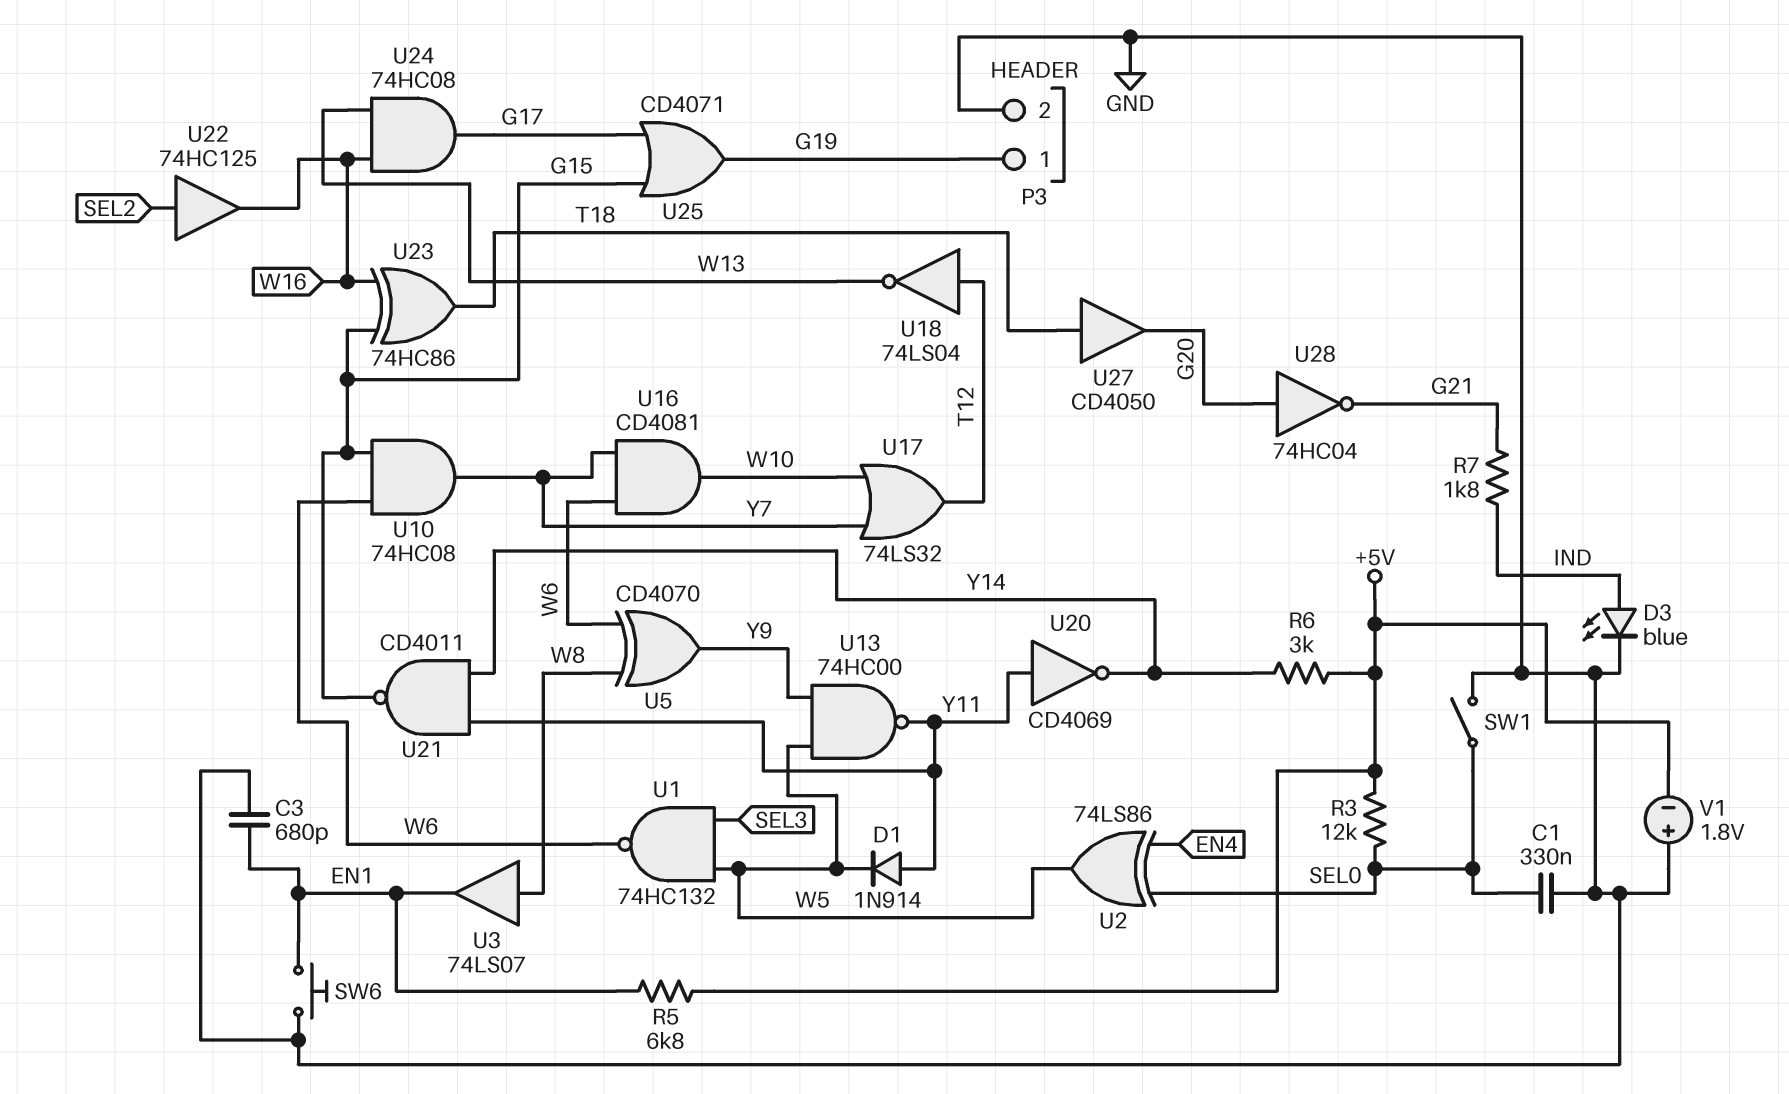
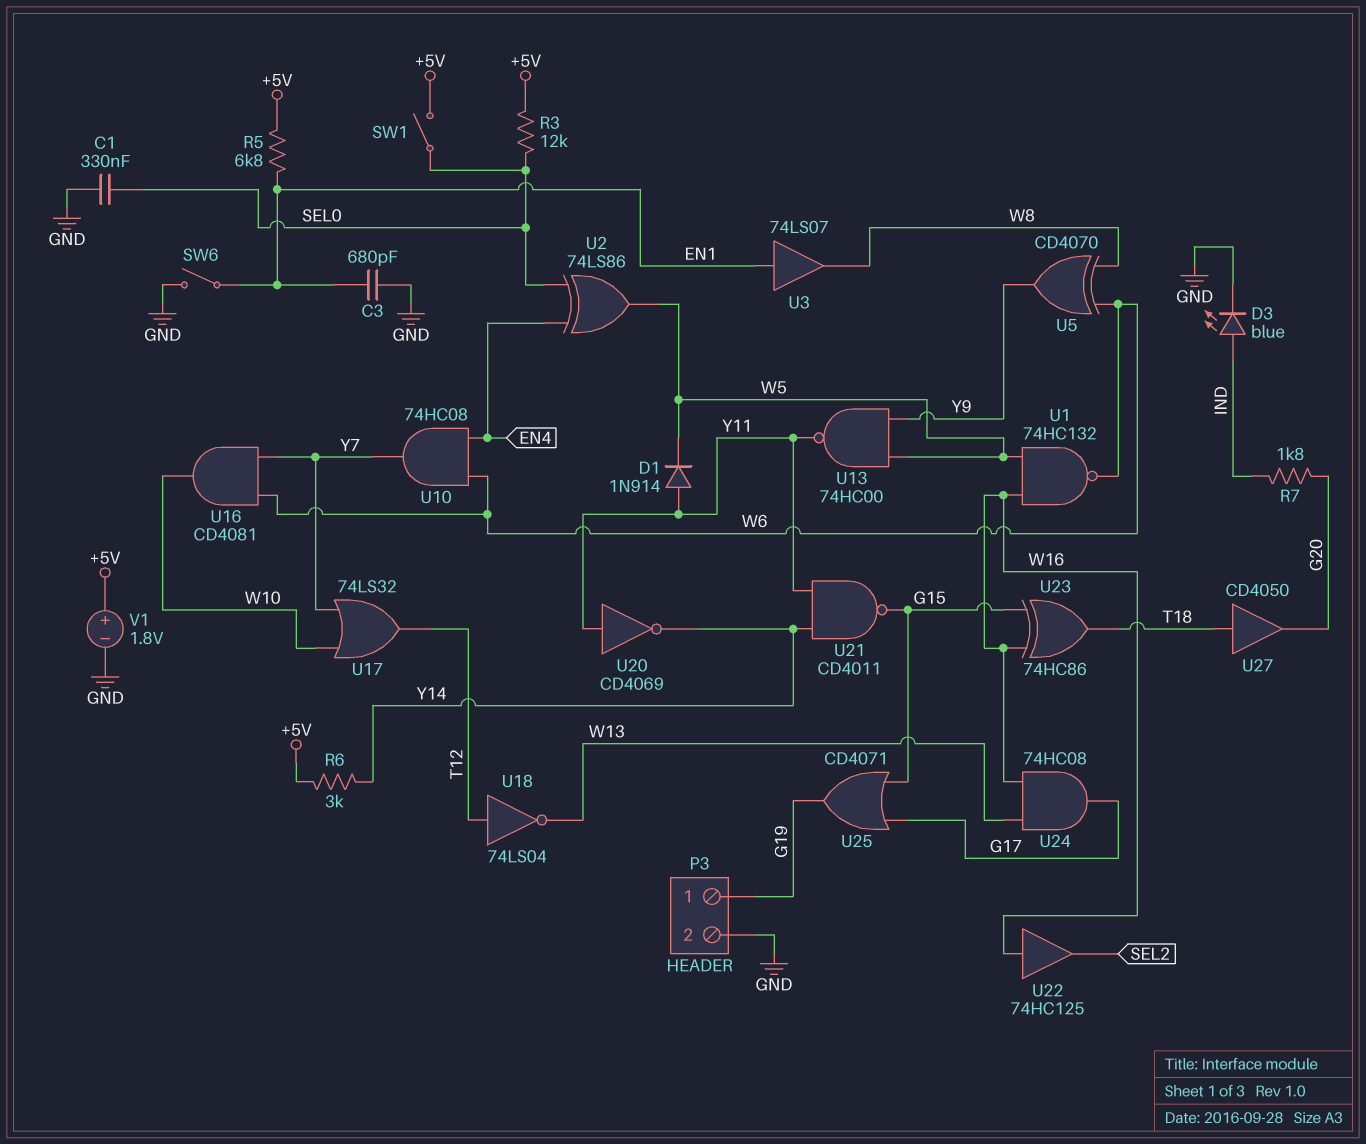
R7: 1.8k (G21, IND) -> 1.8k (G20, IND)
SW1: switch (GND, SEL0) -> switch (+5V, SEL0)
SW6: button (EN1, GND) -> switch (EN1, GND)
U1: NAND 74HC132 (in SEL3, in W5, out W6) -> NAND 74HC132 (in W5, in W16, out W6)
U3: buffer 74LS07 (in W8, out EN1) -> buffer 74LS07 (in EN1, out W8)
U10: AND 74HC08 (in G15, in W6, out Y7) -> AND 74HC08 (in EN4, in W6, out Y7)
U22: buffer 74HC125 (in SEL2, out W16) -> buffer 74HC125 (in W16, out SEL2)
U28: NOT 74HC04 (in G20, out G21) -> none
V1: 1.8V (plus GND, minus +5V) -> 1.8V (plus +5V, minus GND)

